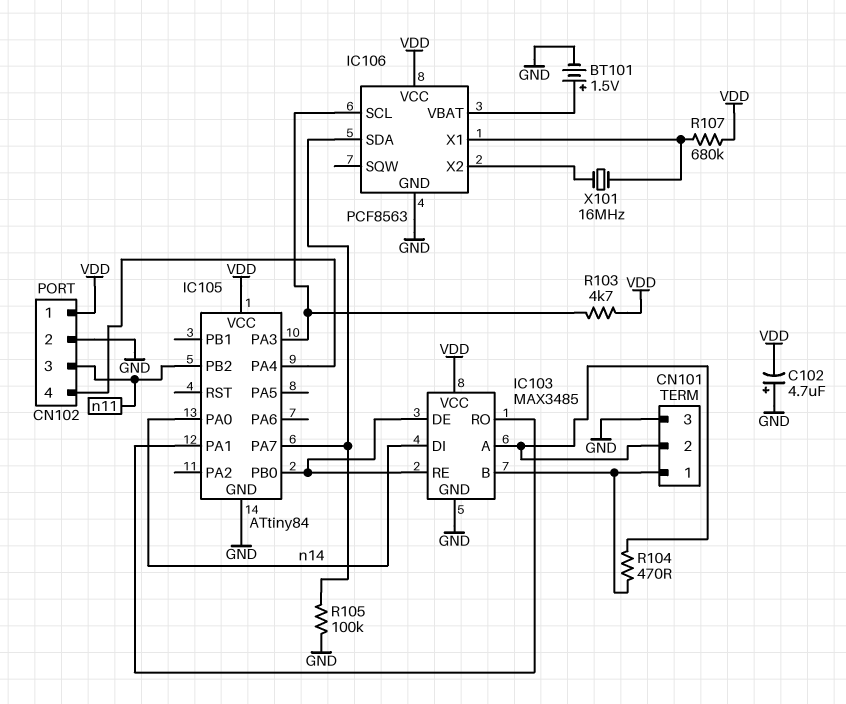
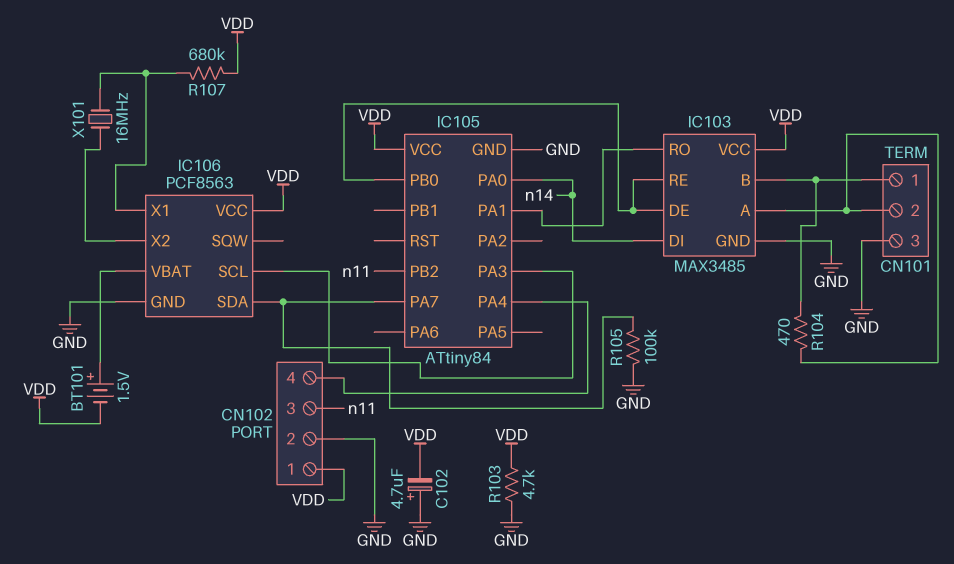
BT101: 1.5V (plus IC106/VBAT, minus GND) -> 1.5V (plus IC106/VBAT, minus VDD)
R103: 4.7k (IC105/PA3, VDD) -> 4.7k (GND, VDD)

